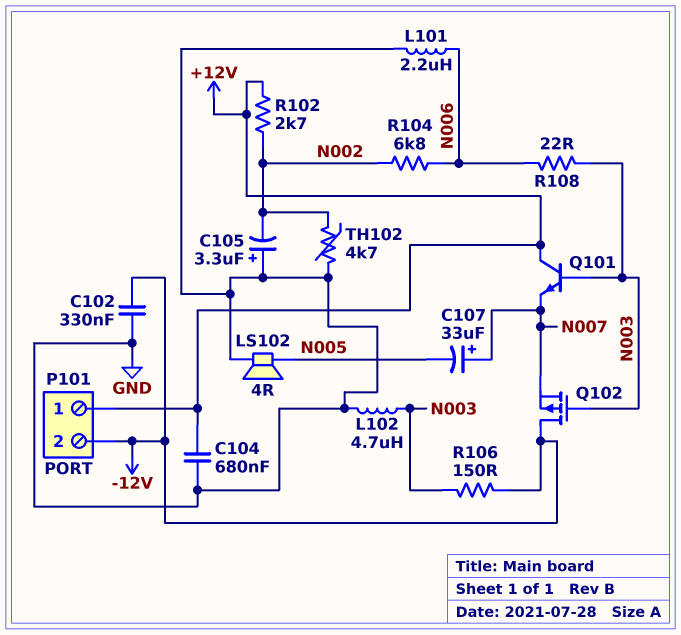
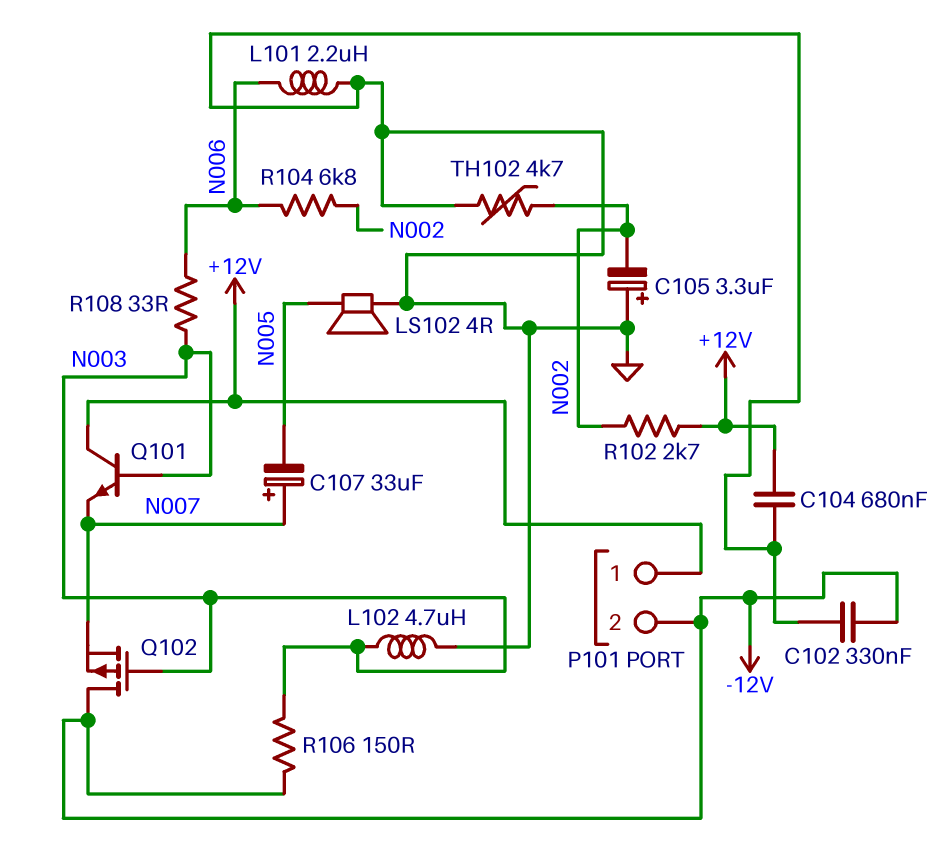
R108: 22 (N003, N006) -> 33 (N003, N006)

